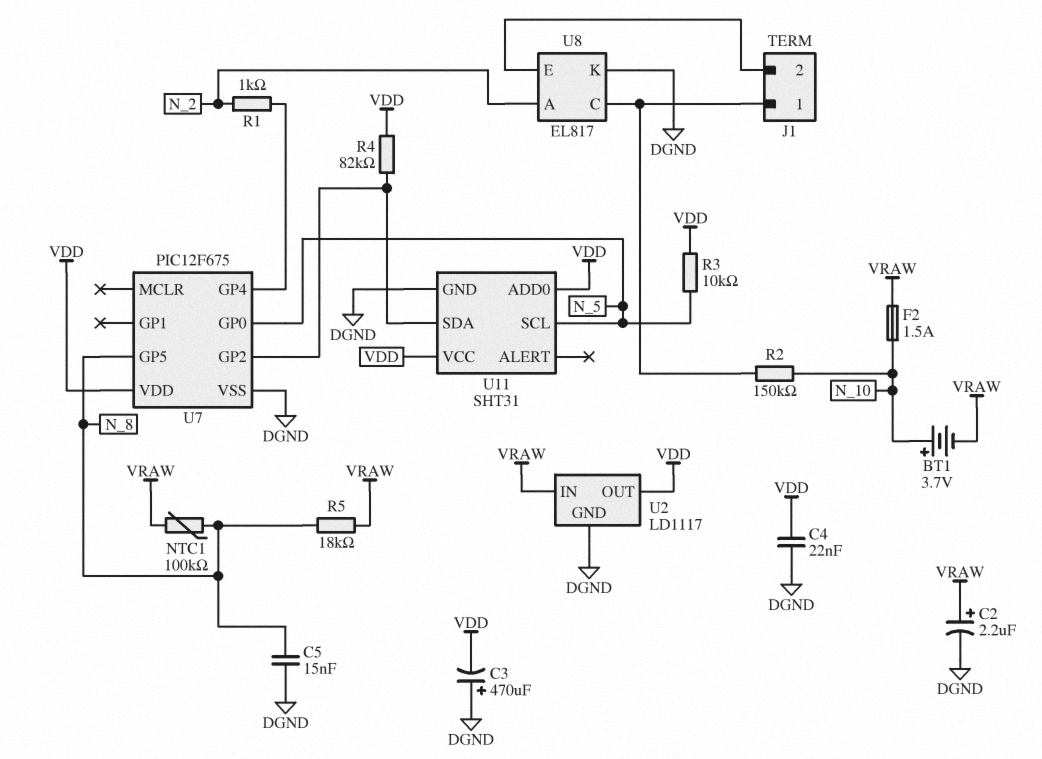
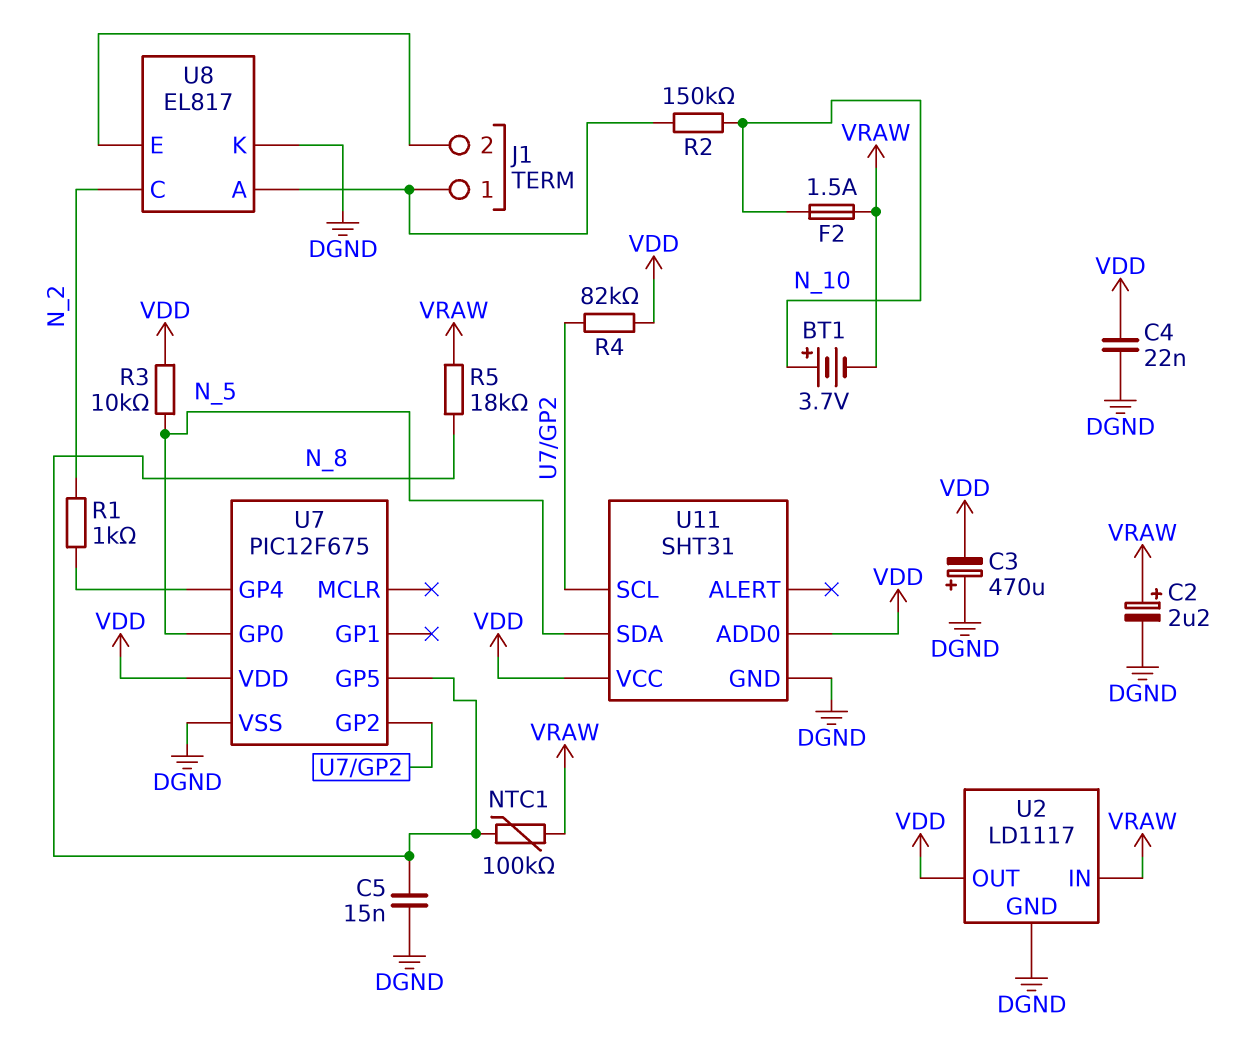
U8 pin A: N_2 -> J1/1
U8 pin C: J1/1 -> N_2
U11 pin SCL: N_5 -> U7/GP2
U11 pin SDA: U7/GP2 -> N_5

